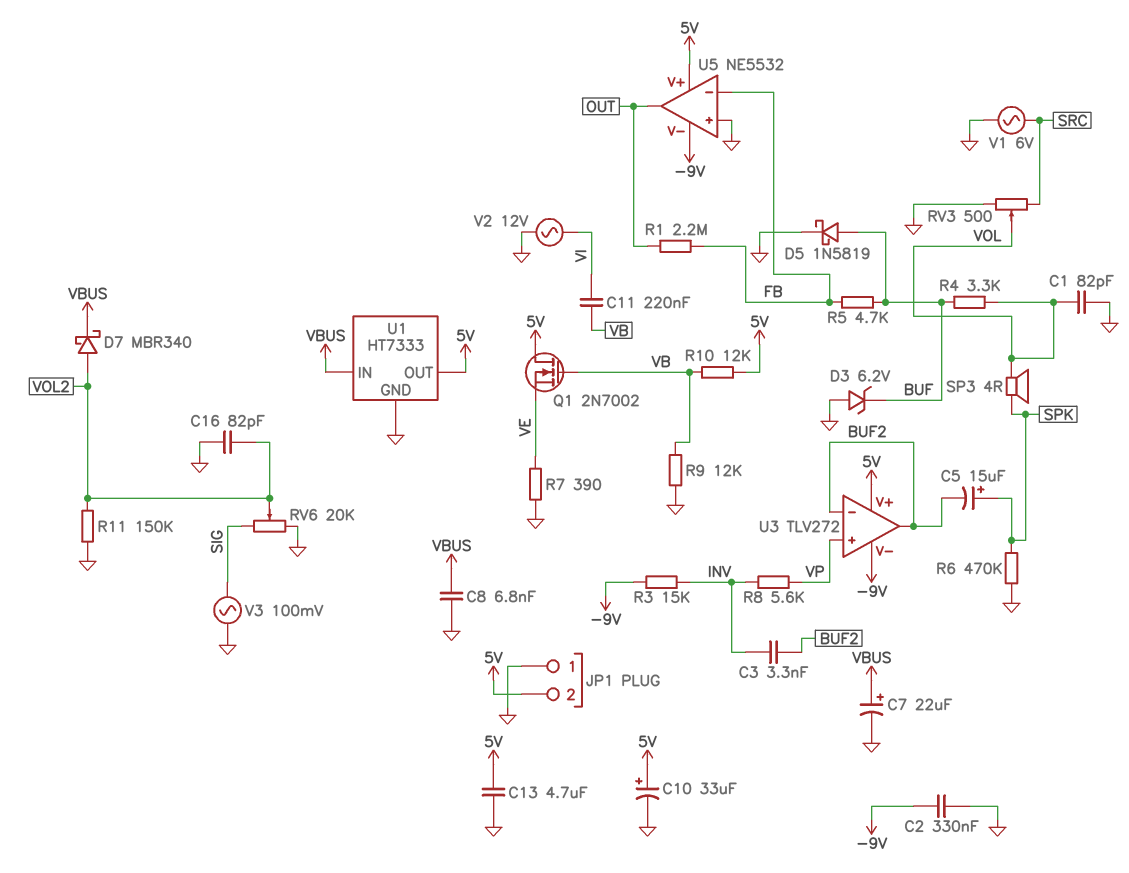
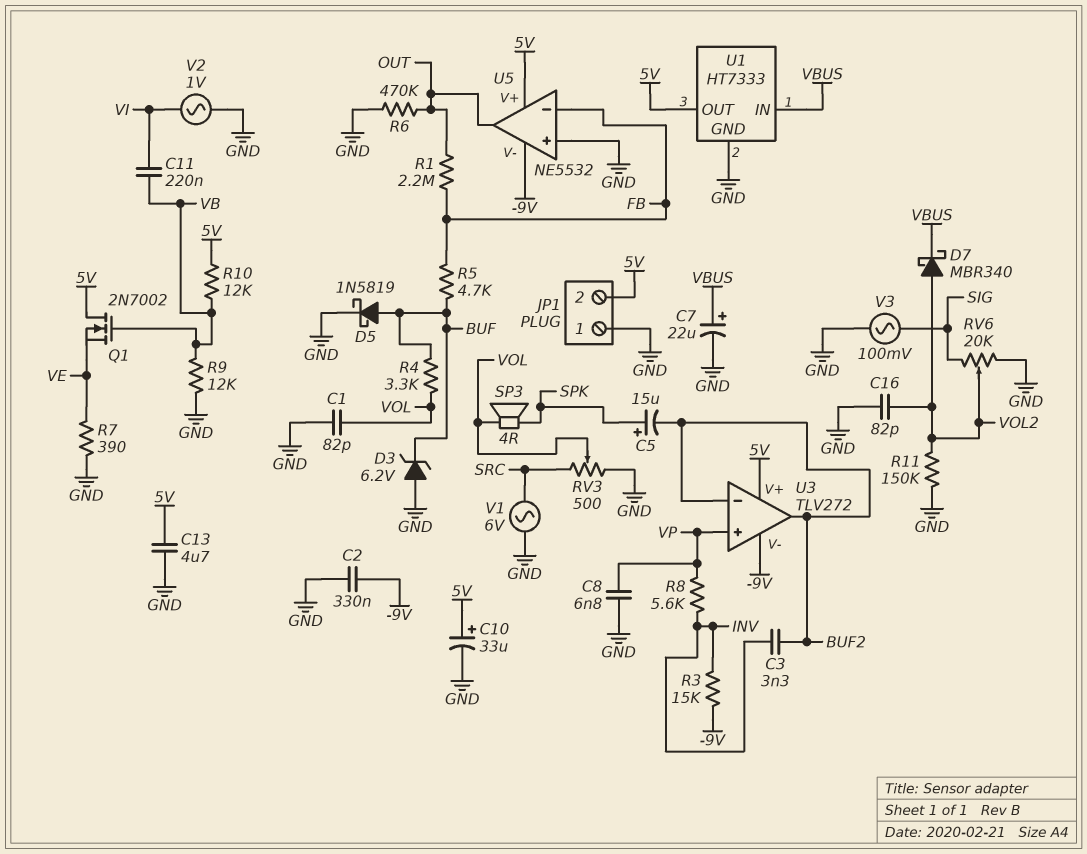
C8: 6.8nF (GND, VBUS) -> 6.8nF (GND, VP)
R6: 470k (GND, SPK) -> 470k (GND, OUT)
V2: AC 12V (GND, VI) -> AC 1V (GND, VI)

